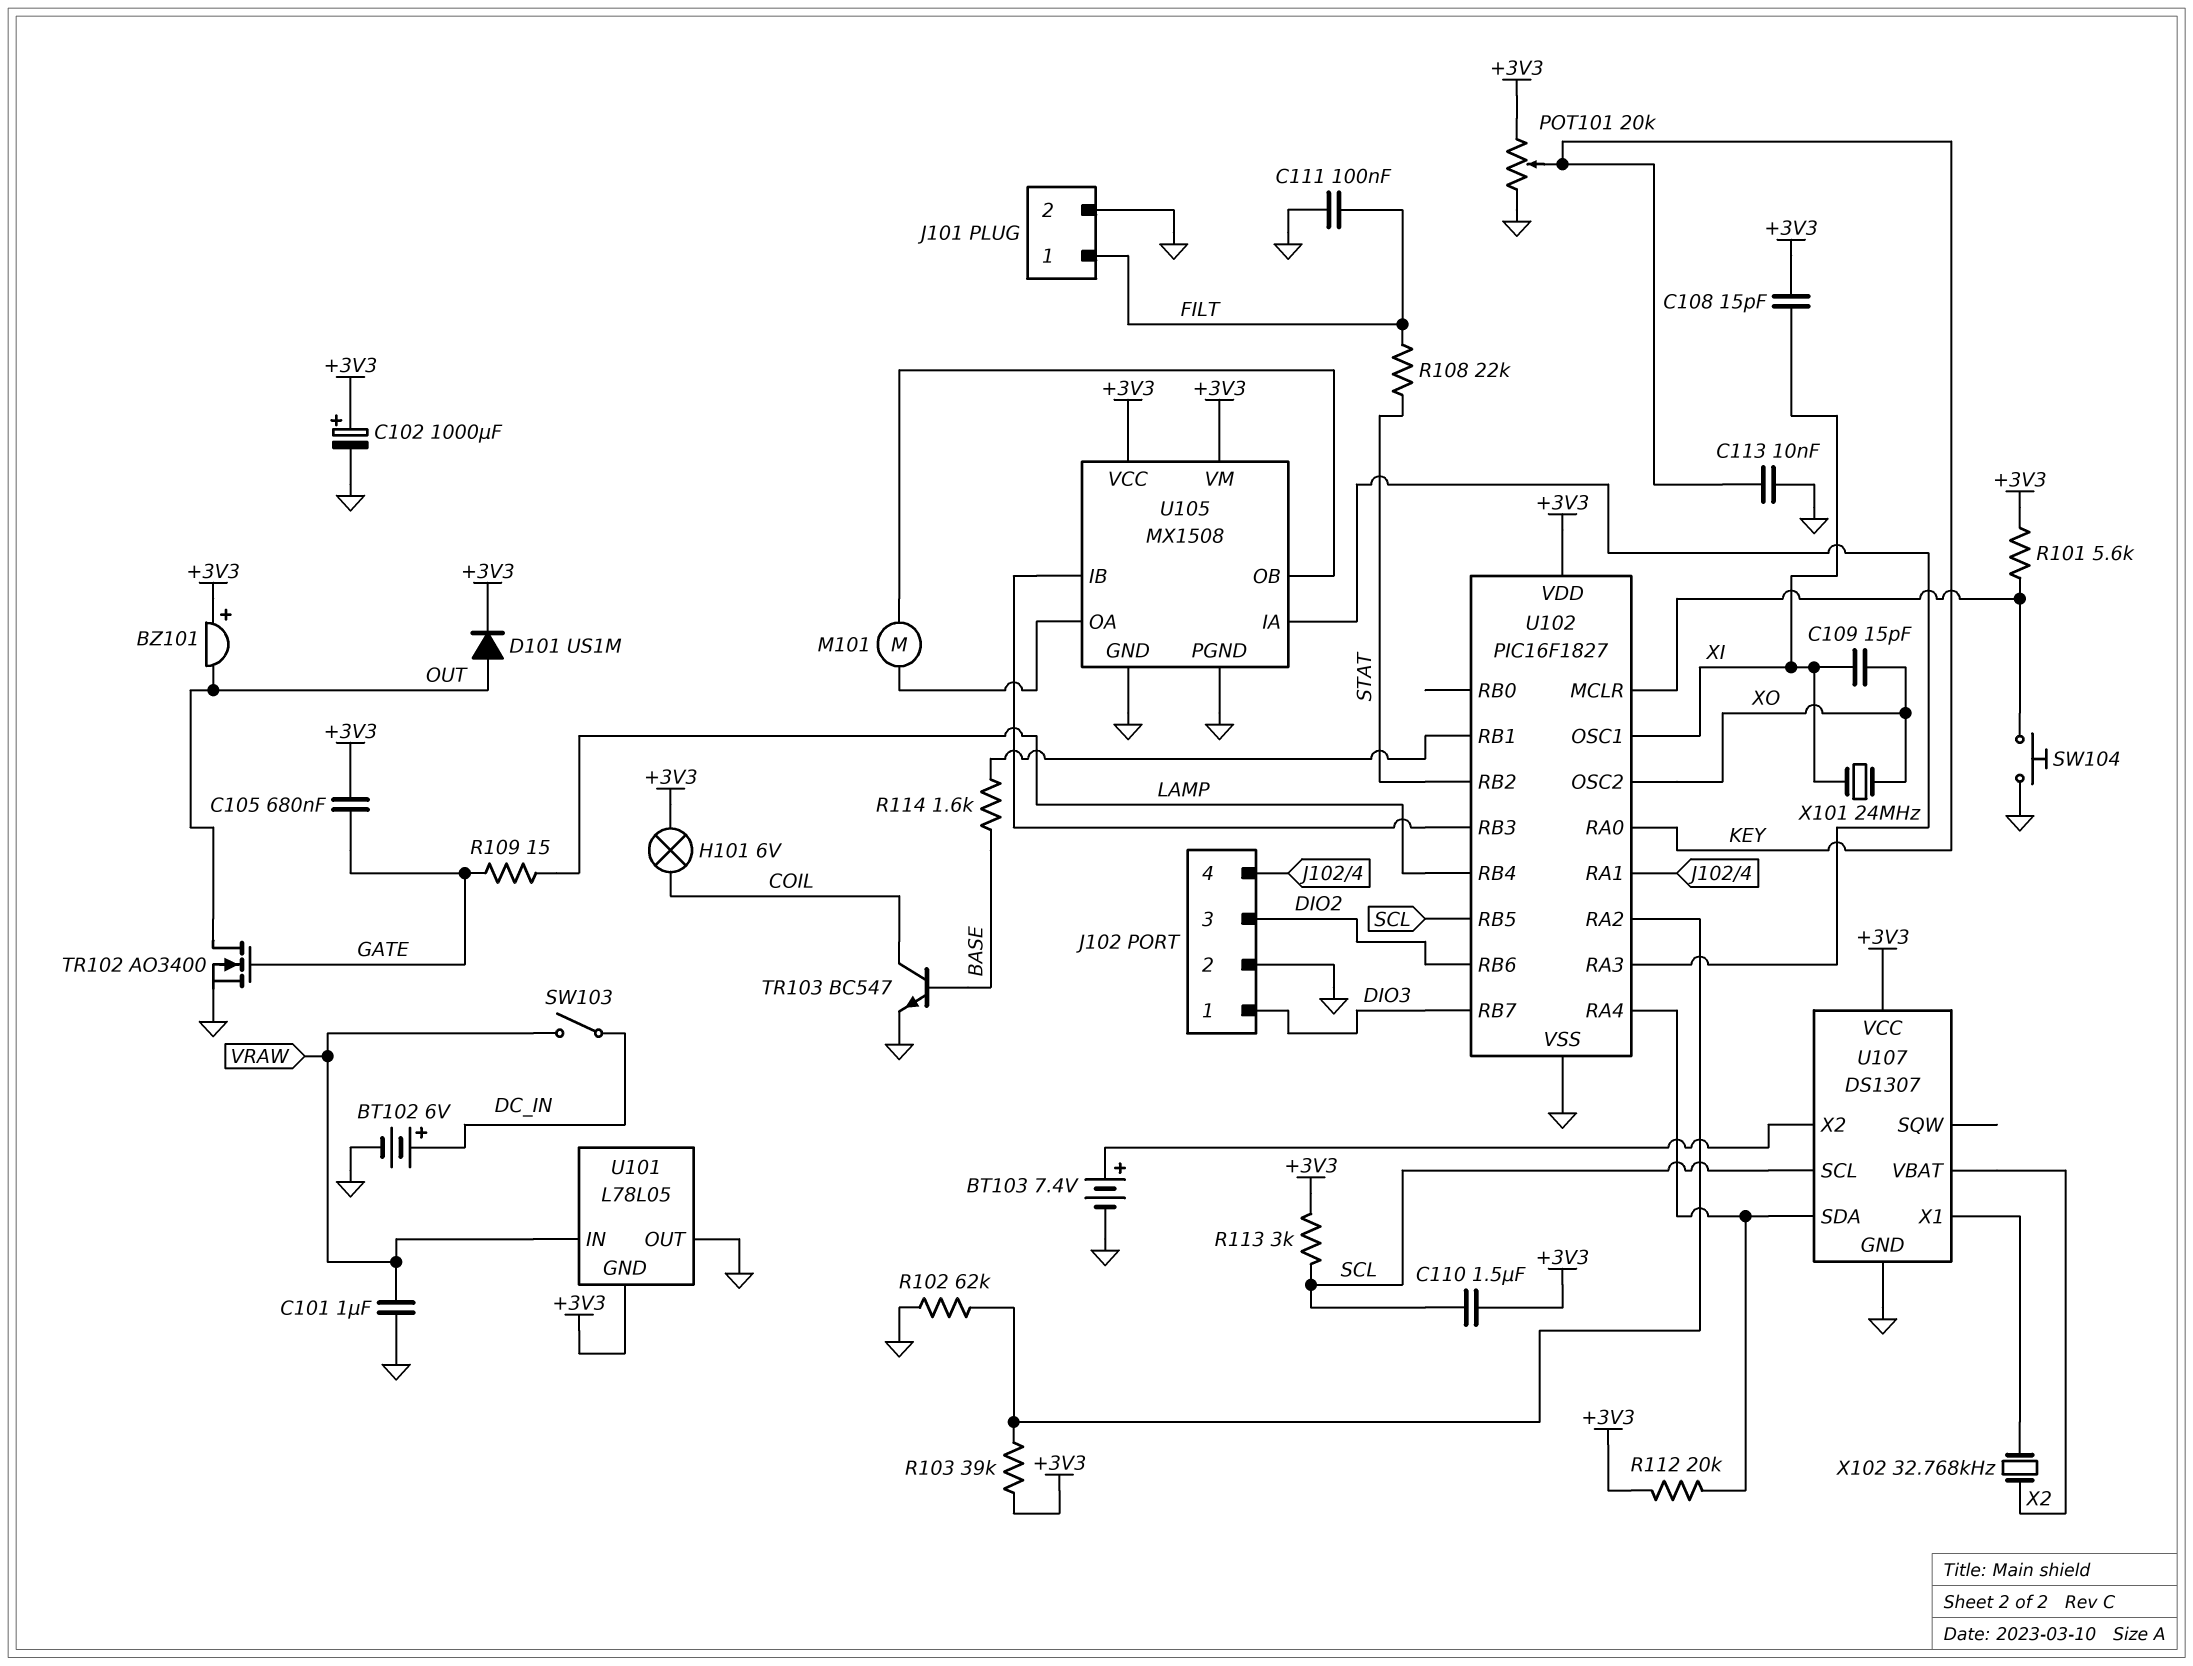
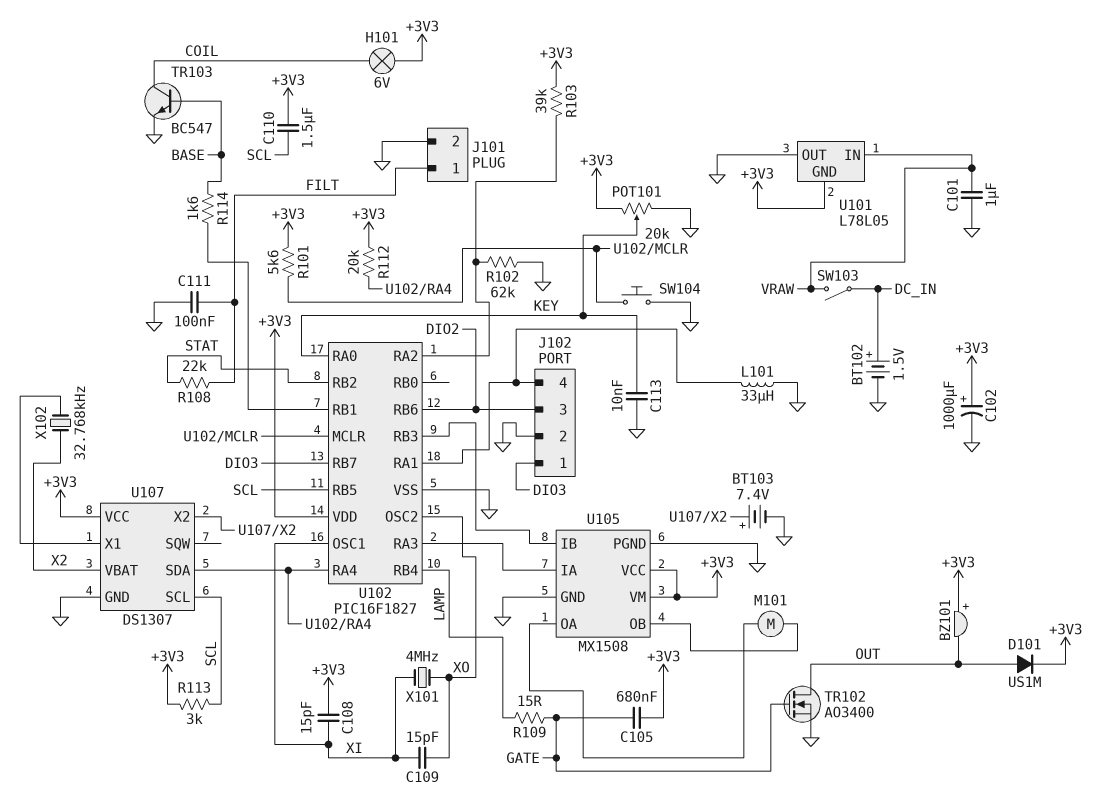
BT102: 6V (plus DC_IN, minus GND) -> 1.5V (plus DC_IN, minus GND)
L101: none -> 33uH (GND, J102/4)
X101: 24MHz (XI, XO) -> 4MHz (XI, XO)

